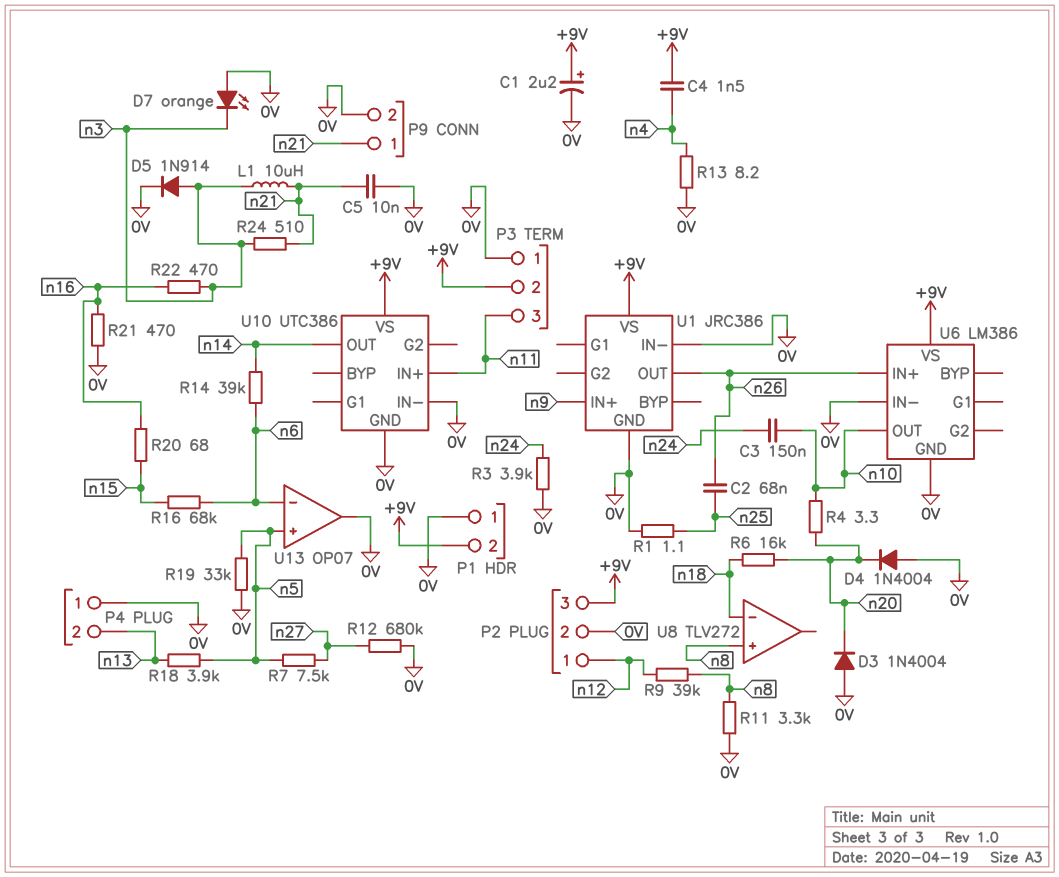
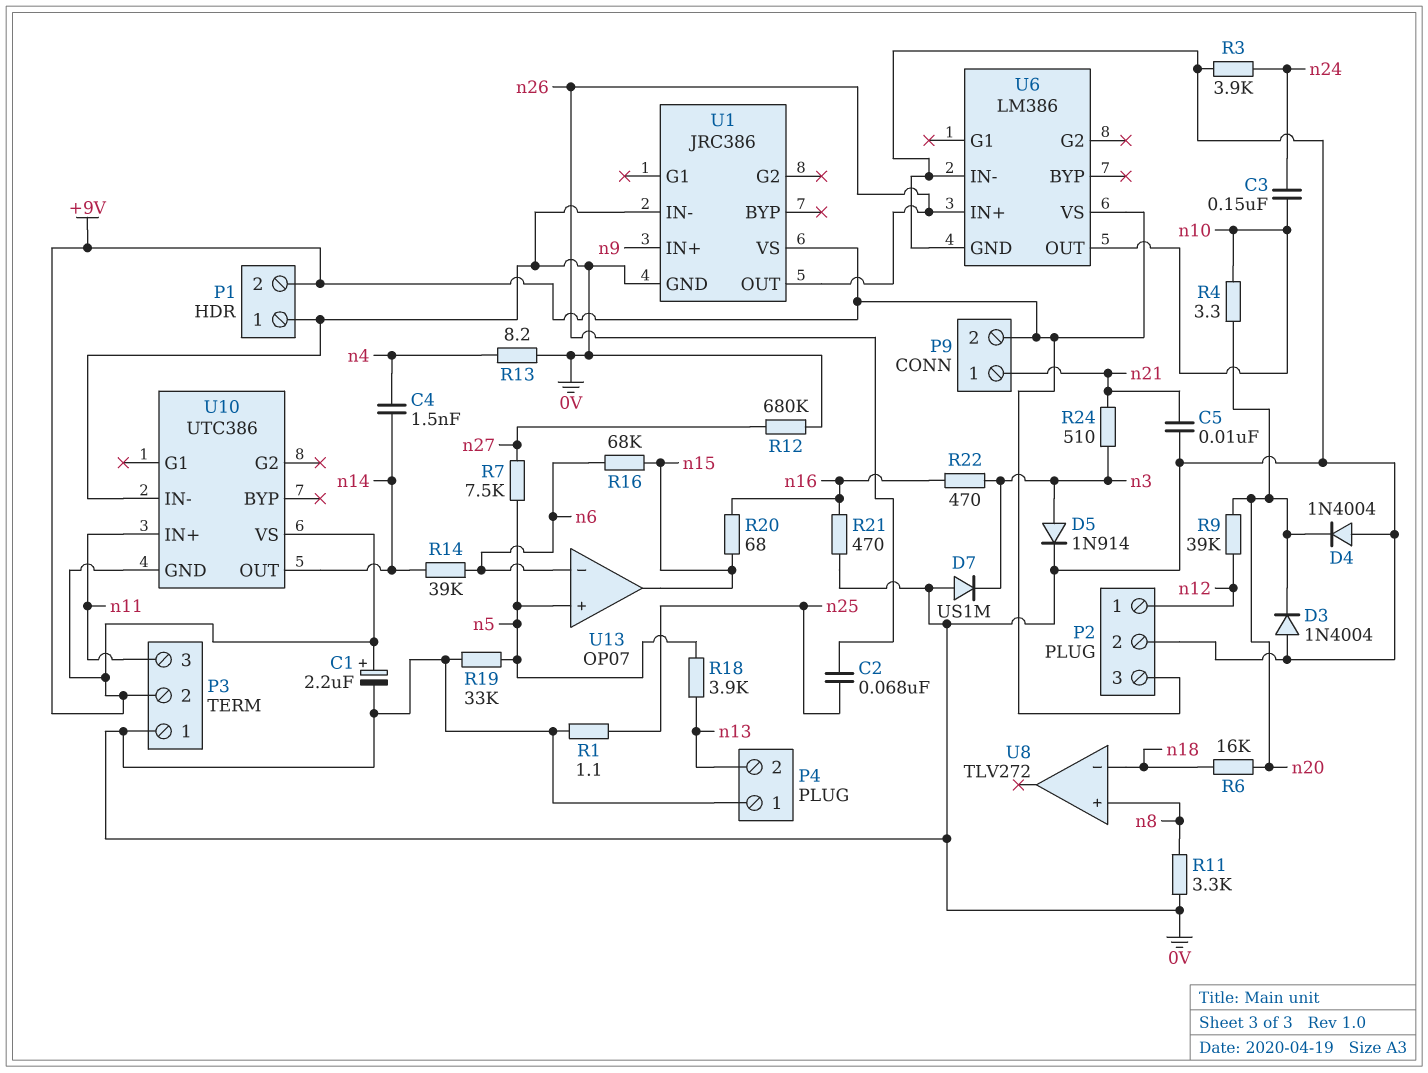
C4: 1.5nF (+9V, n4) -> 1.5nF (n4, n14)
D7: LED orange (A 0V, K n3) -> diode US1M (A 0V, K n3)
L1: 10uH (n3, n21) -> none
P9 pin 2: 0V -> +9V
R9: 39k (n8, n12) -> 39k (n12, n20)
U10 pin GND: 0V -> +9V
U13 pin out: 0V -> n15

